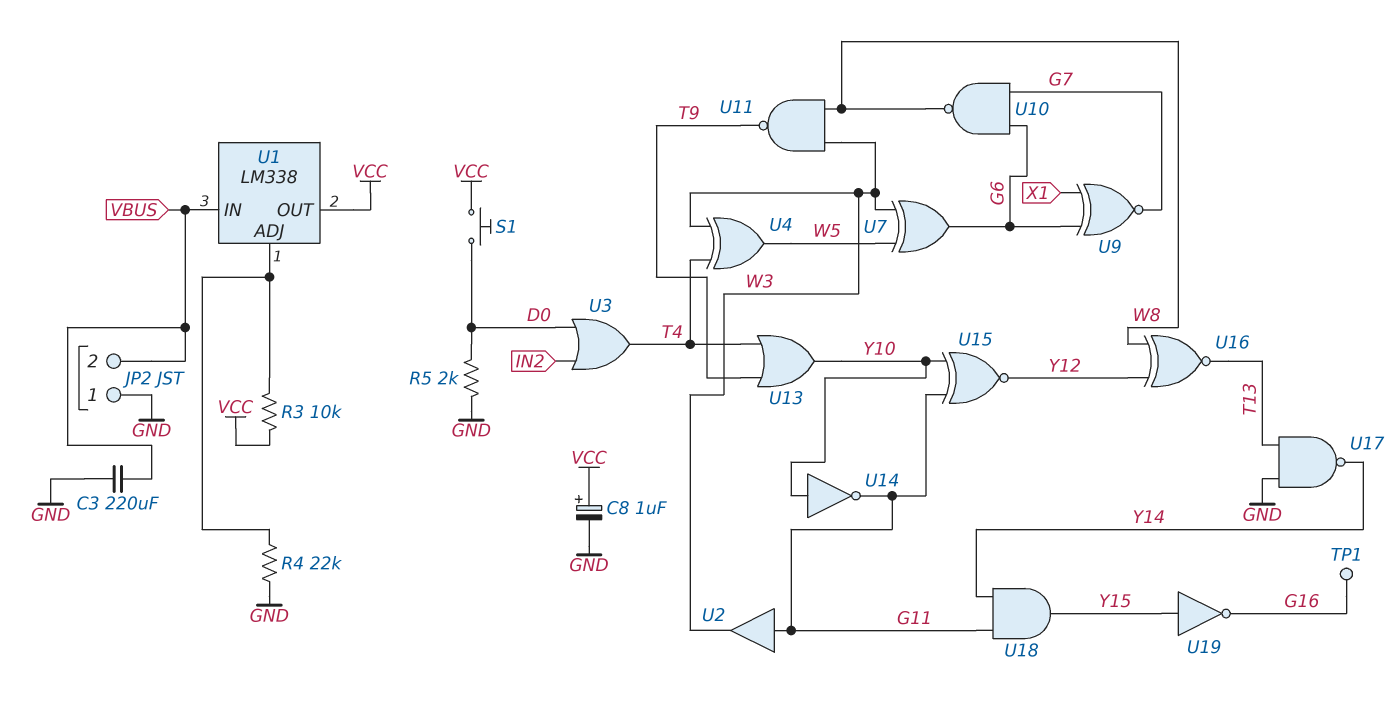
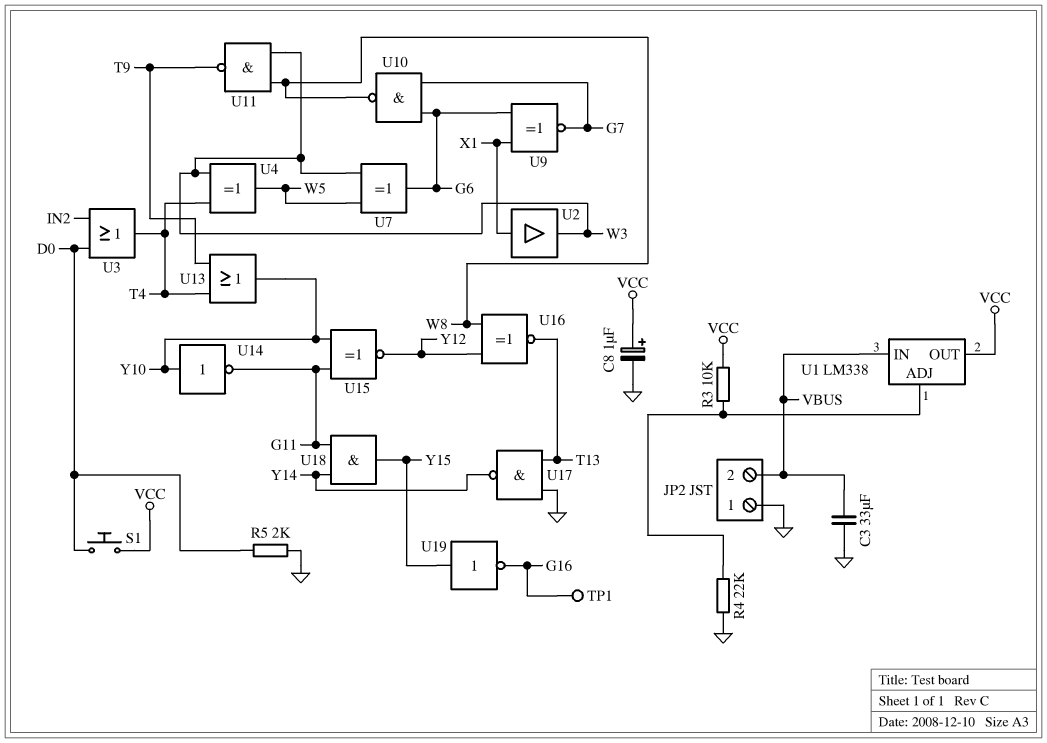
C3: 220uF (GND, VBUS) -> 33uF (GND, VBUS)
U2: buffer (in G11, out W3) -> buffer (in X1, out W3)

